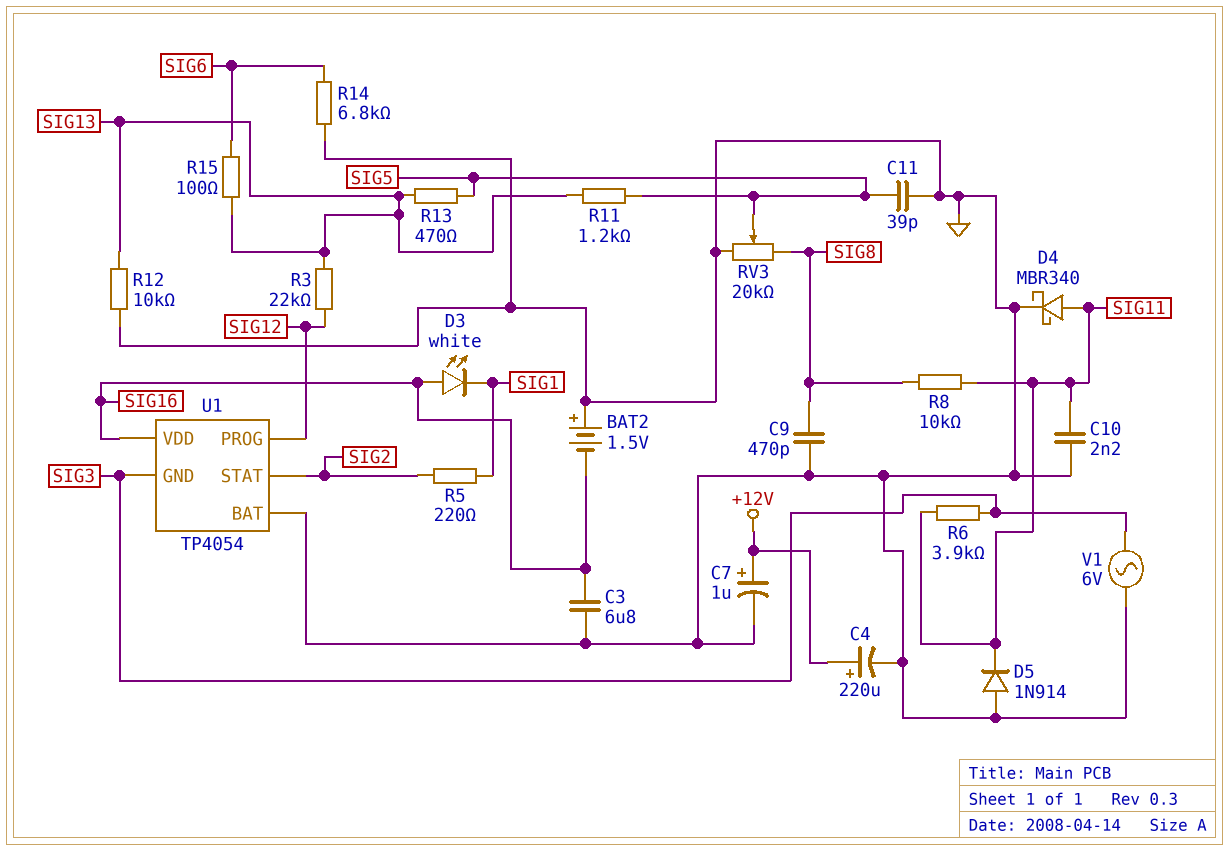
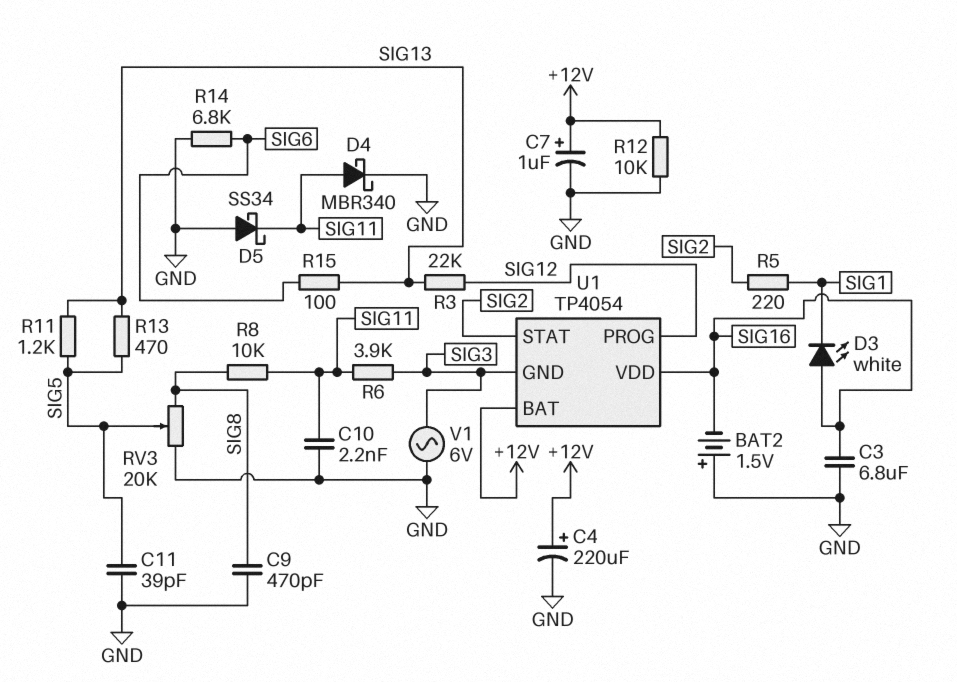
D5: diode 1N914 (A GND, K SIG11) -> schottky SS34 (A GND, K SIG11)
R12: 10k (GND, SIG13) -> 10k (+12V, GND)
U1 pin BAT: GND -> +12V

